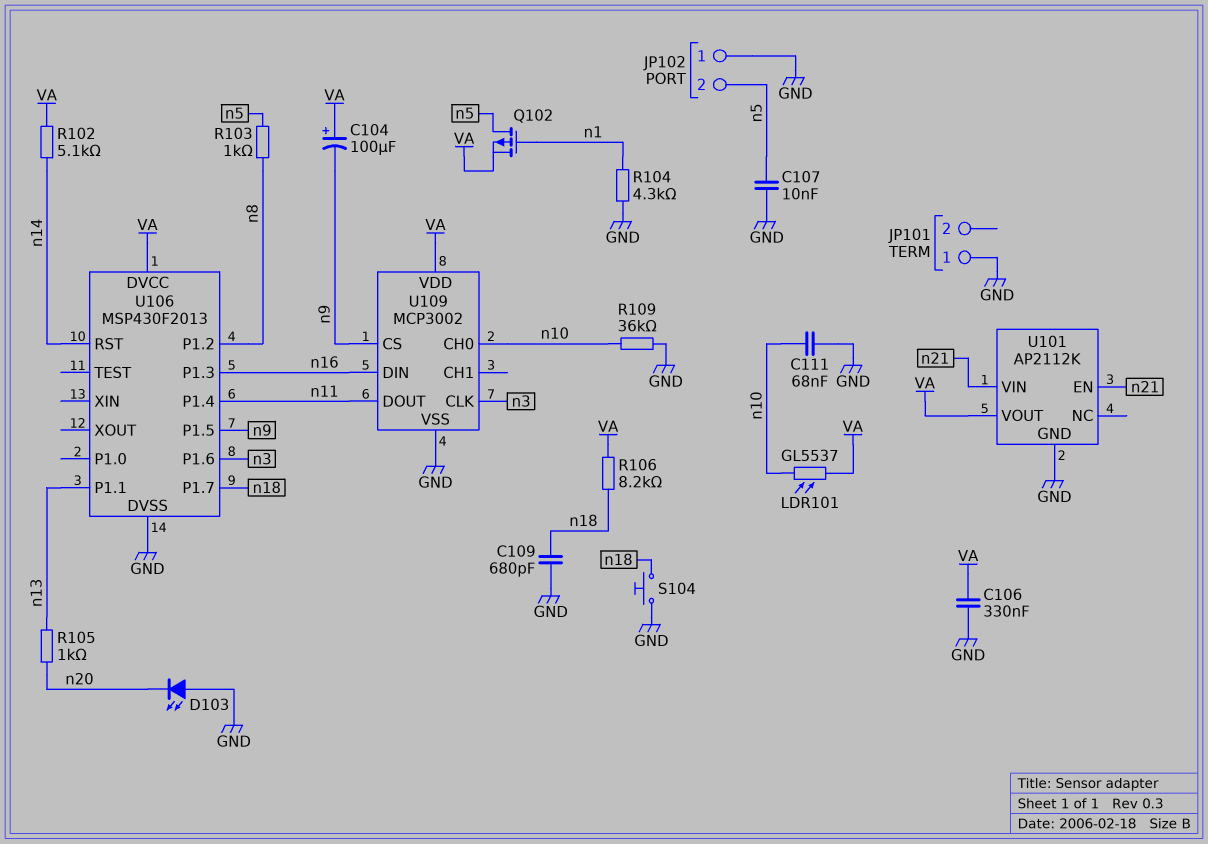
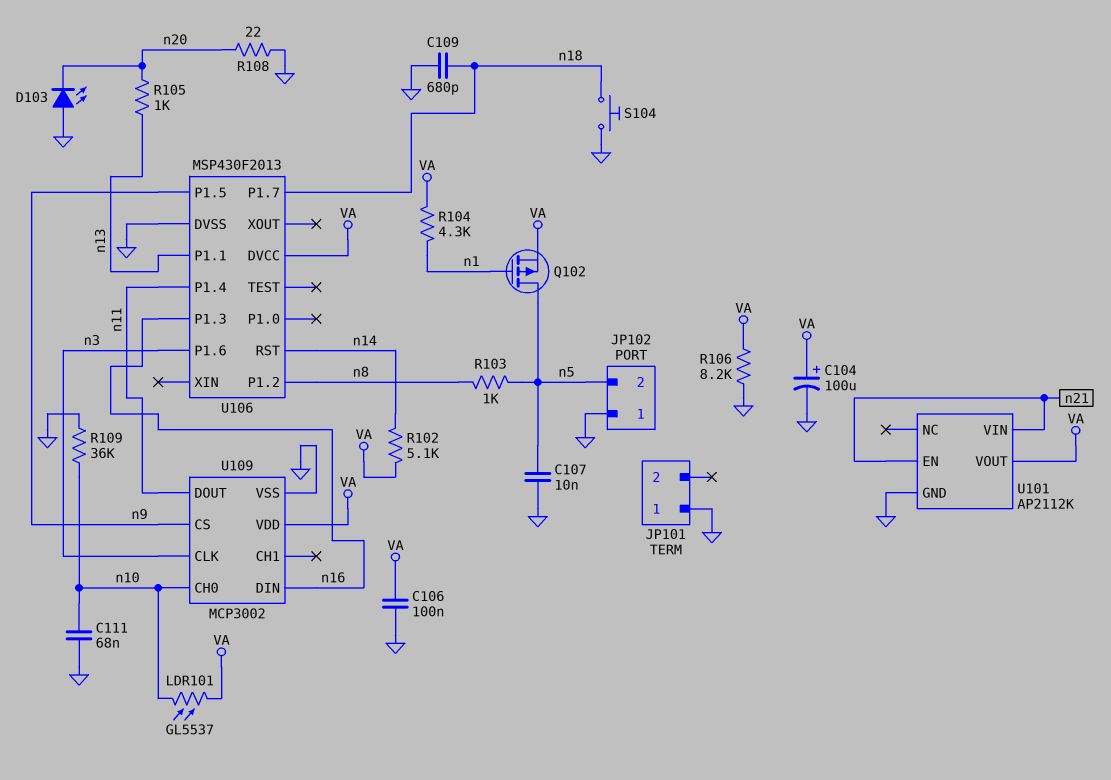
C104: 100uF (plus VA, minus n9) -> 100uF (plus VA, minus GND)
C106: 330nF (GND, VA) -> 100nF (GND, VA)
R104: 4.3k (GND, n1) -> 4.3k (VA, n1)
R106: 8.2k (VA, n18) -> 8.2k (GND, VA)
R108: none -> 22 (GND, n20)

